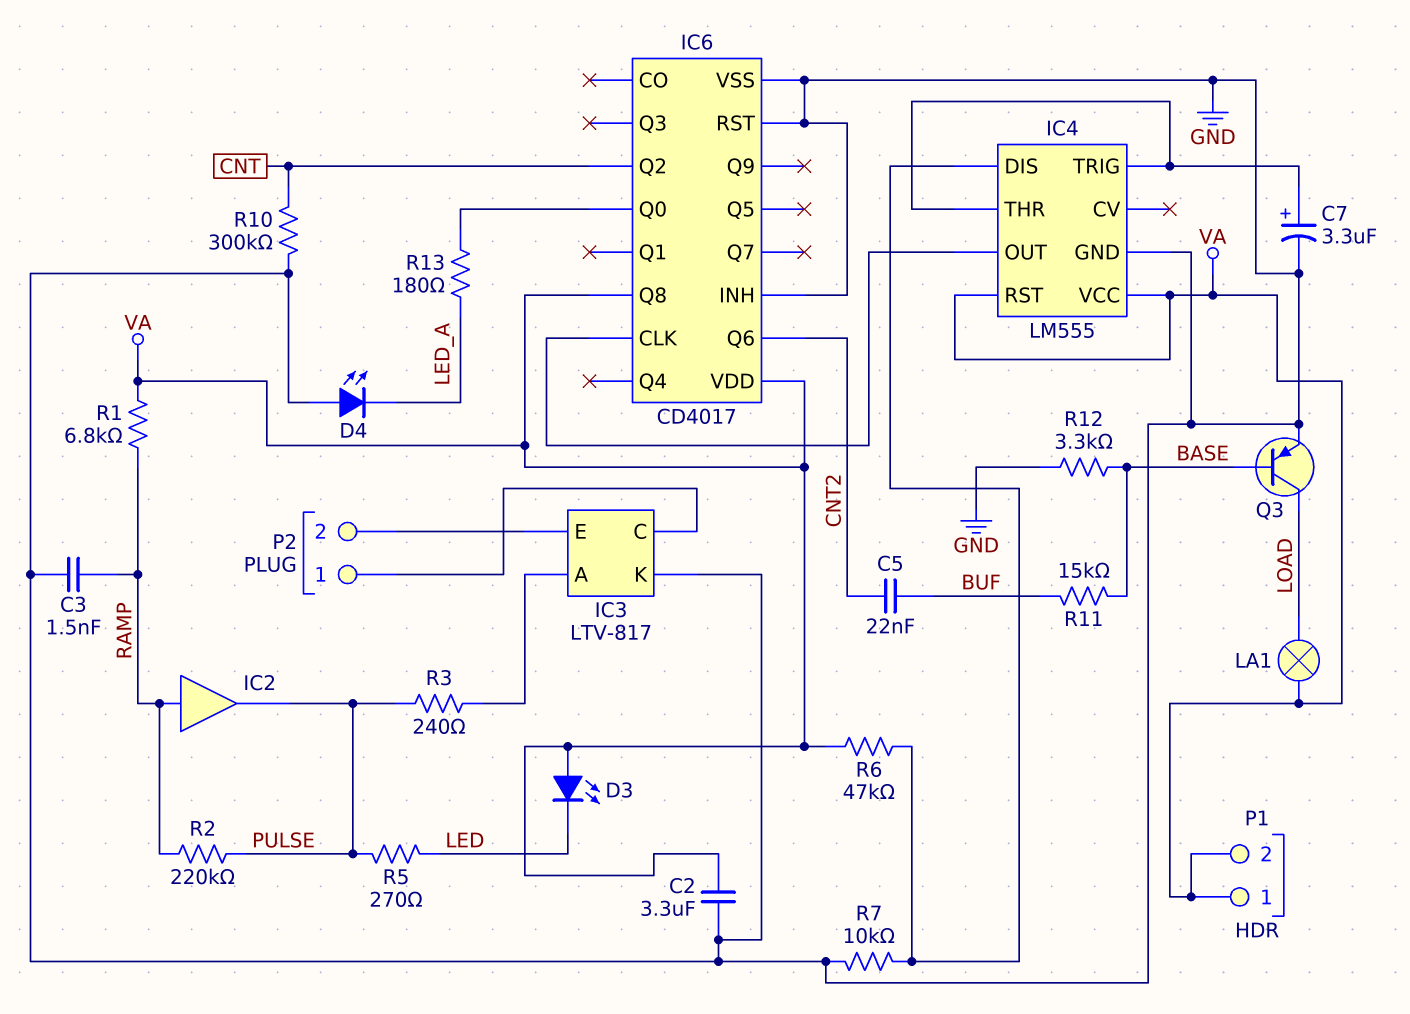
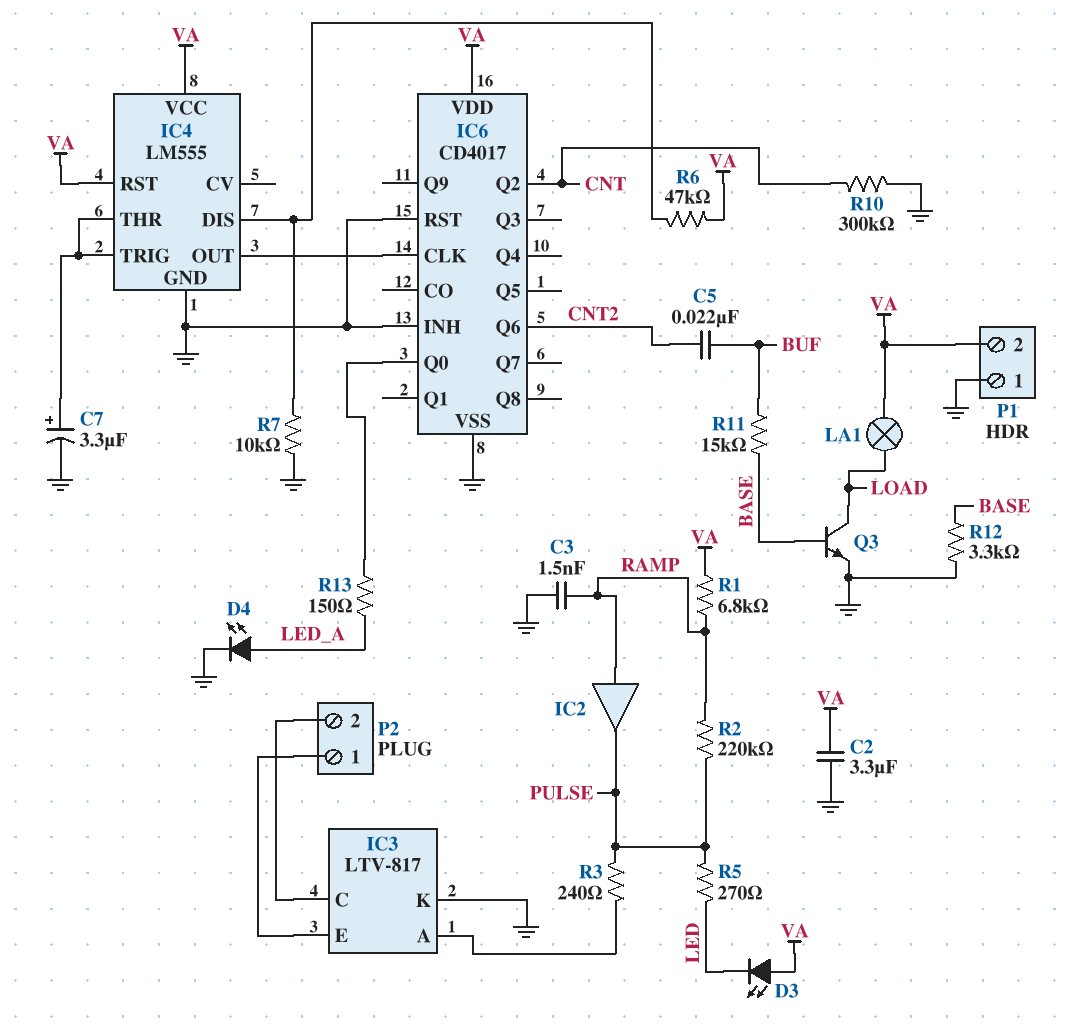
D4: LED (A GND, K LED_A) -> LED (A LED_A, K GND)
IC6 pin Q8: VA -> none
P1 pin 1: VA -> GND
P2 pin 1: IC3/C -> IC3/E
P2 pin 2: IC3/E -> IC3/C
Q3: PNP (B BASE, C LOAD, E GND) -> NPN (B BASE, C LOAD, E GND)
R13: 180 (IC6/Q0, LED_A) -> 150 (IC6/Q0, LED_A)

